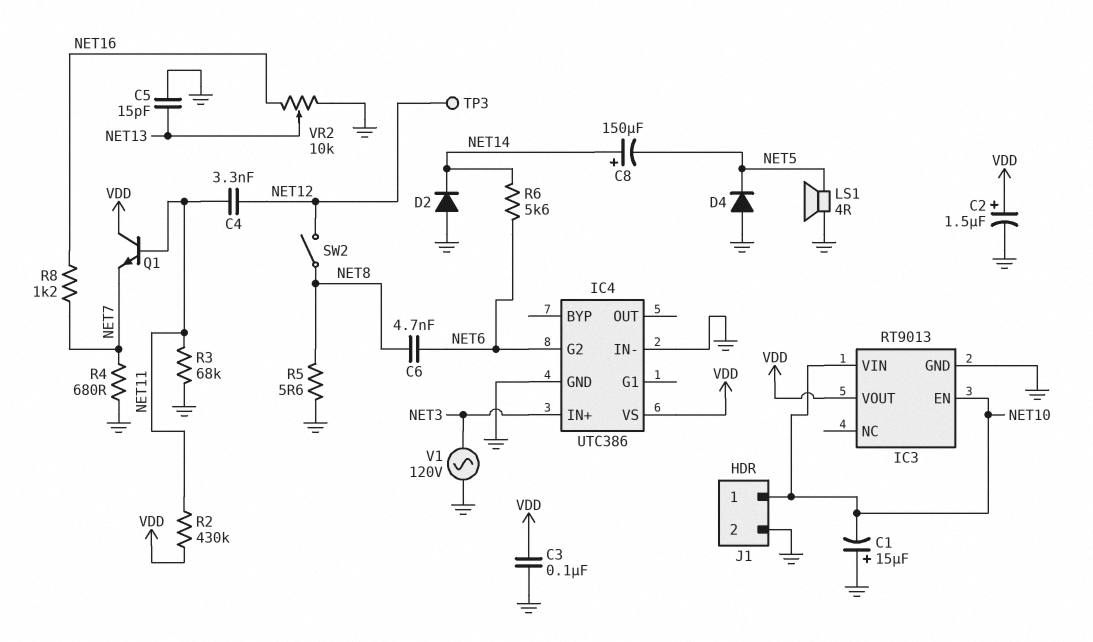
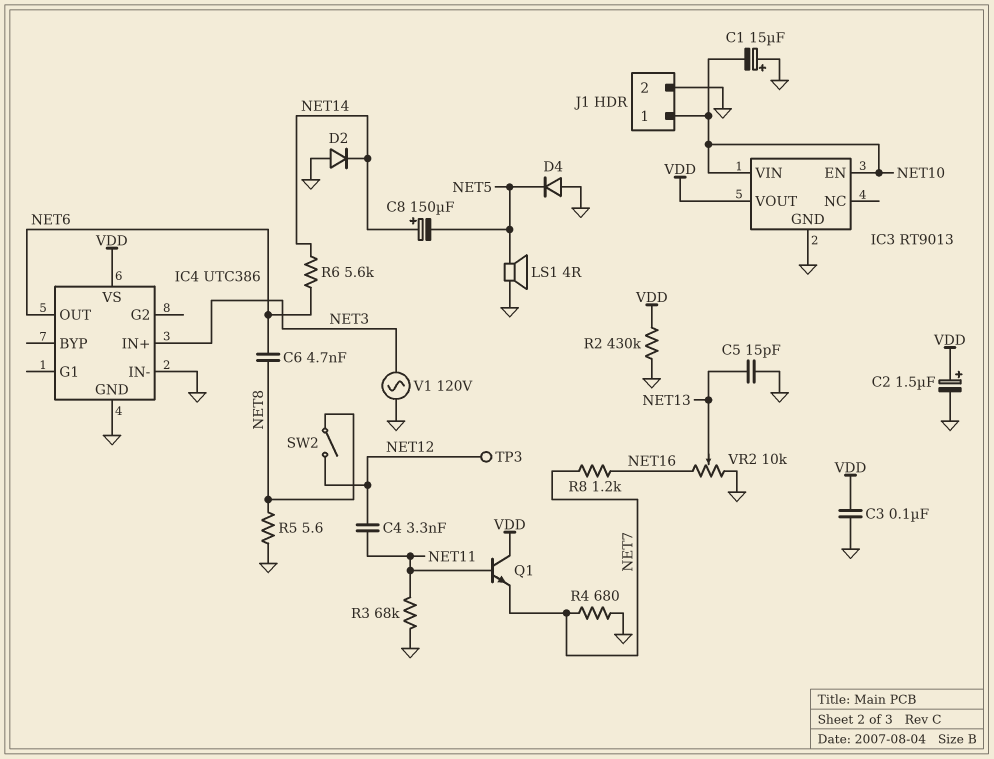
IC4 pin G2: NET6 -> none
IC4 pin OUT: none -> NET6
R2: 430k (NET11, VDD) -> 430k (GND, VDD)

